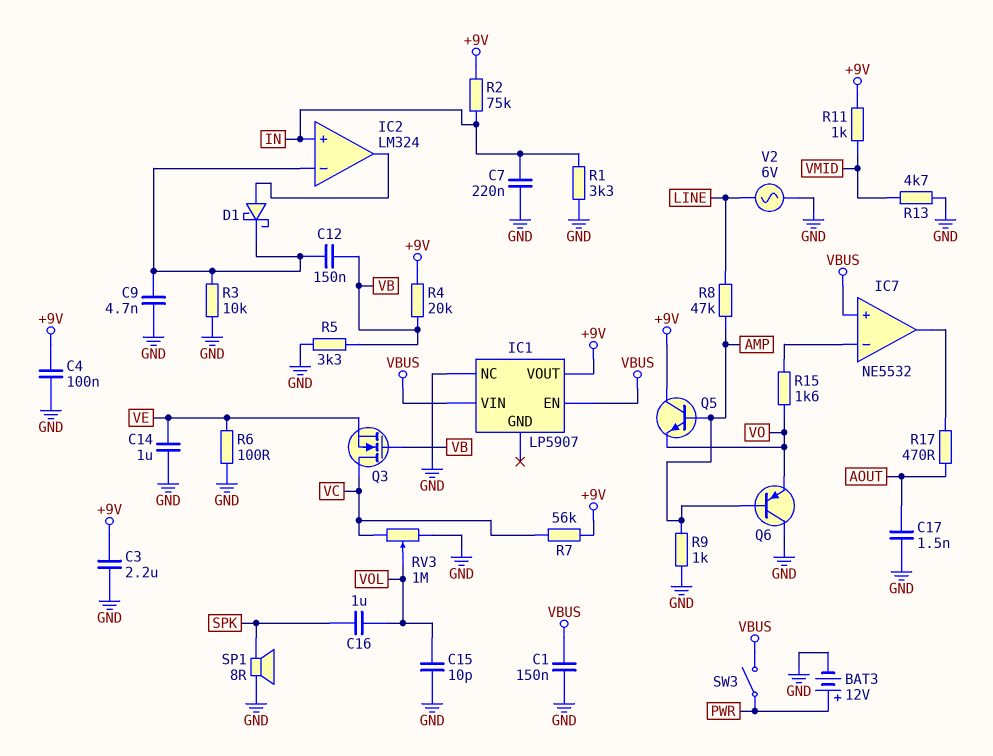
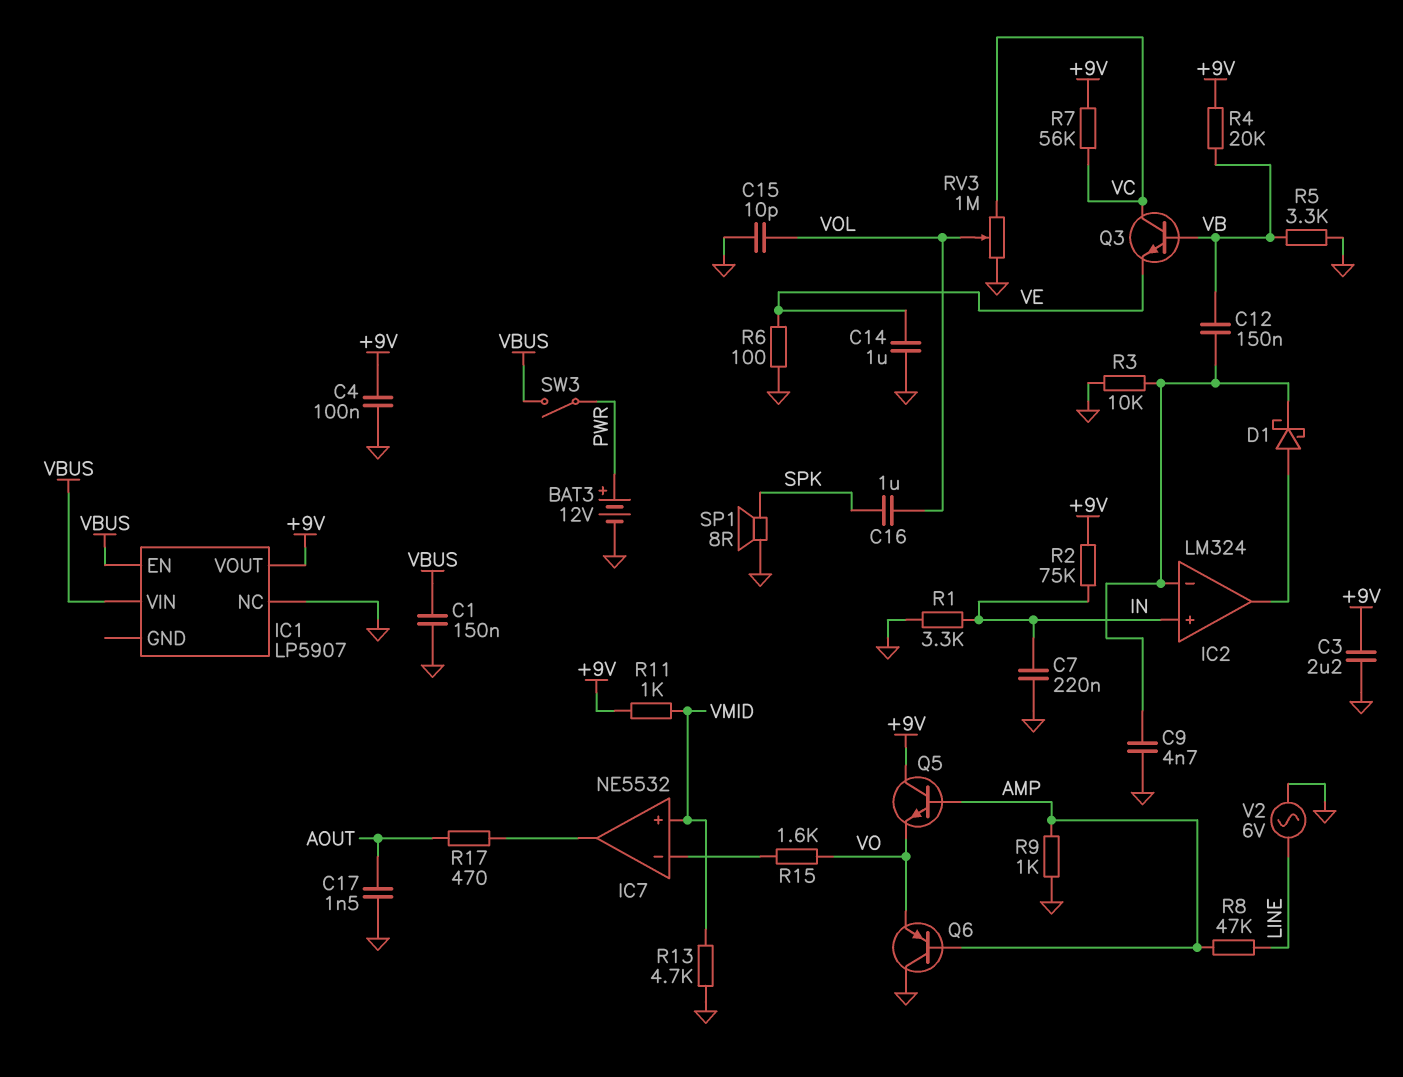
IC7 pin in+: VBUS -> VMID
Q3: NMOS (G VB, D VC, S VE) -> NPN (B VB, C VC, E VE)

